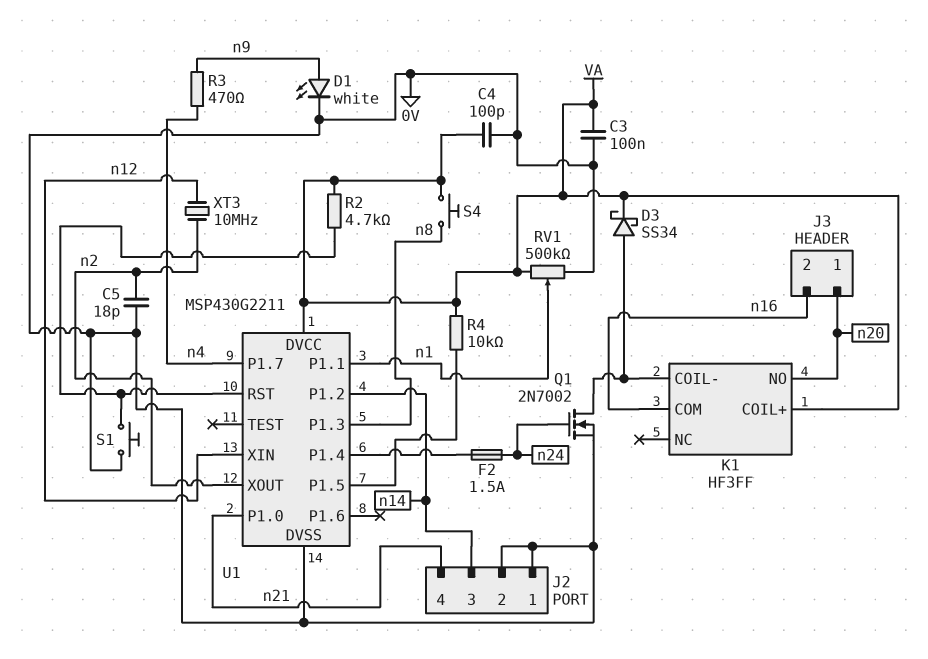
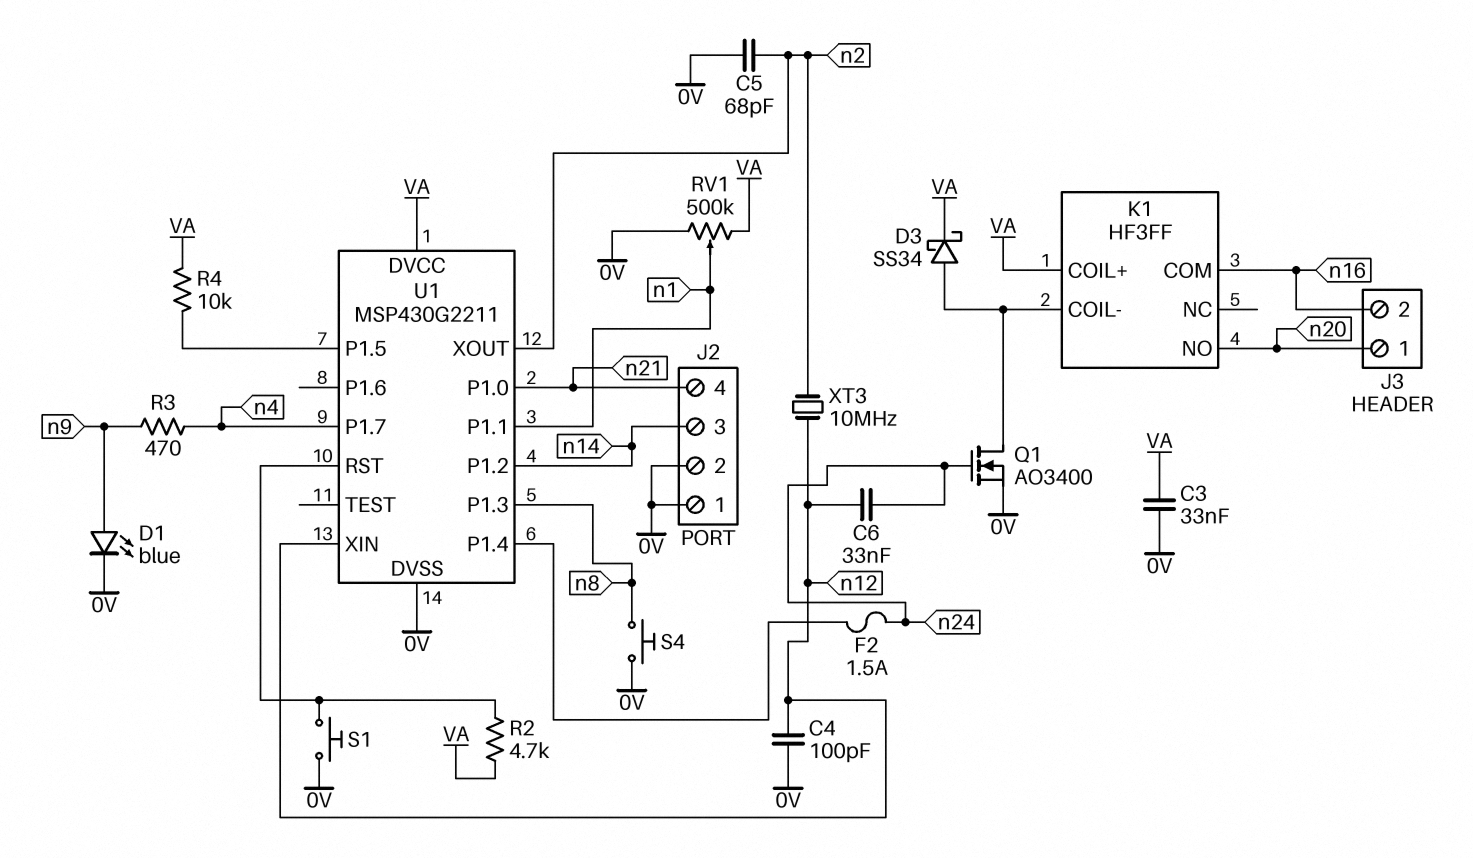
C3: 100nF (0V, VA) -> 33nF (0V, VA)
C4: 100pF (0V, VA) -> 100pF (0V, n12)
C5: 18pF (0V, n2) -> 68pF (0V, n2)
C6: none -> 33nF (n12, n24)
D1: LED white (A n9, K 0V) -> LED blue (A n9, K 0V)
Q1: NMOS 2N7002 (G n24, D K1/COIL-, S 0V) -> NMOS AO3400 (G n24, D K1/COIL-, S 0V)
S4: button (VA, n8) -> button (0V, n8)

